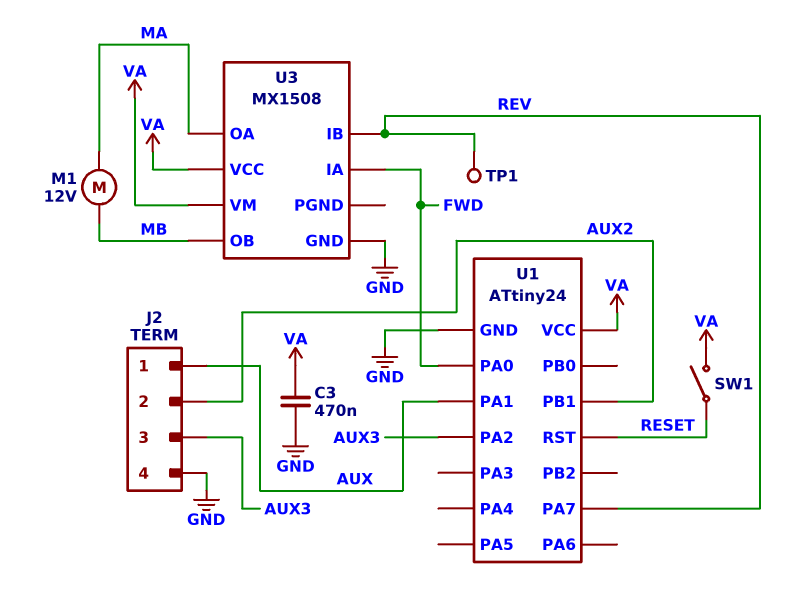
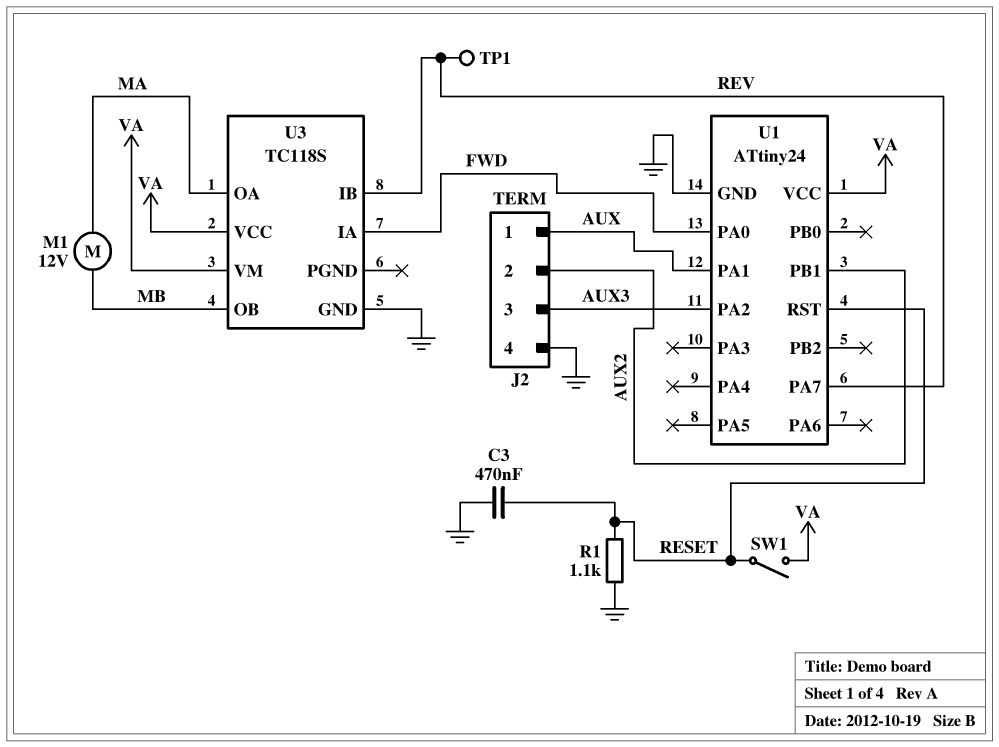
C3: 470nF (GND, VA) -> 470nF (GND, RESET)
R1: none -> 1.1k (GND, RESET)
U3: MX1508 -> TC118S

